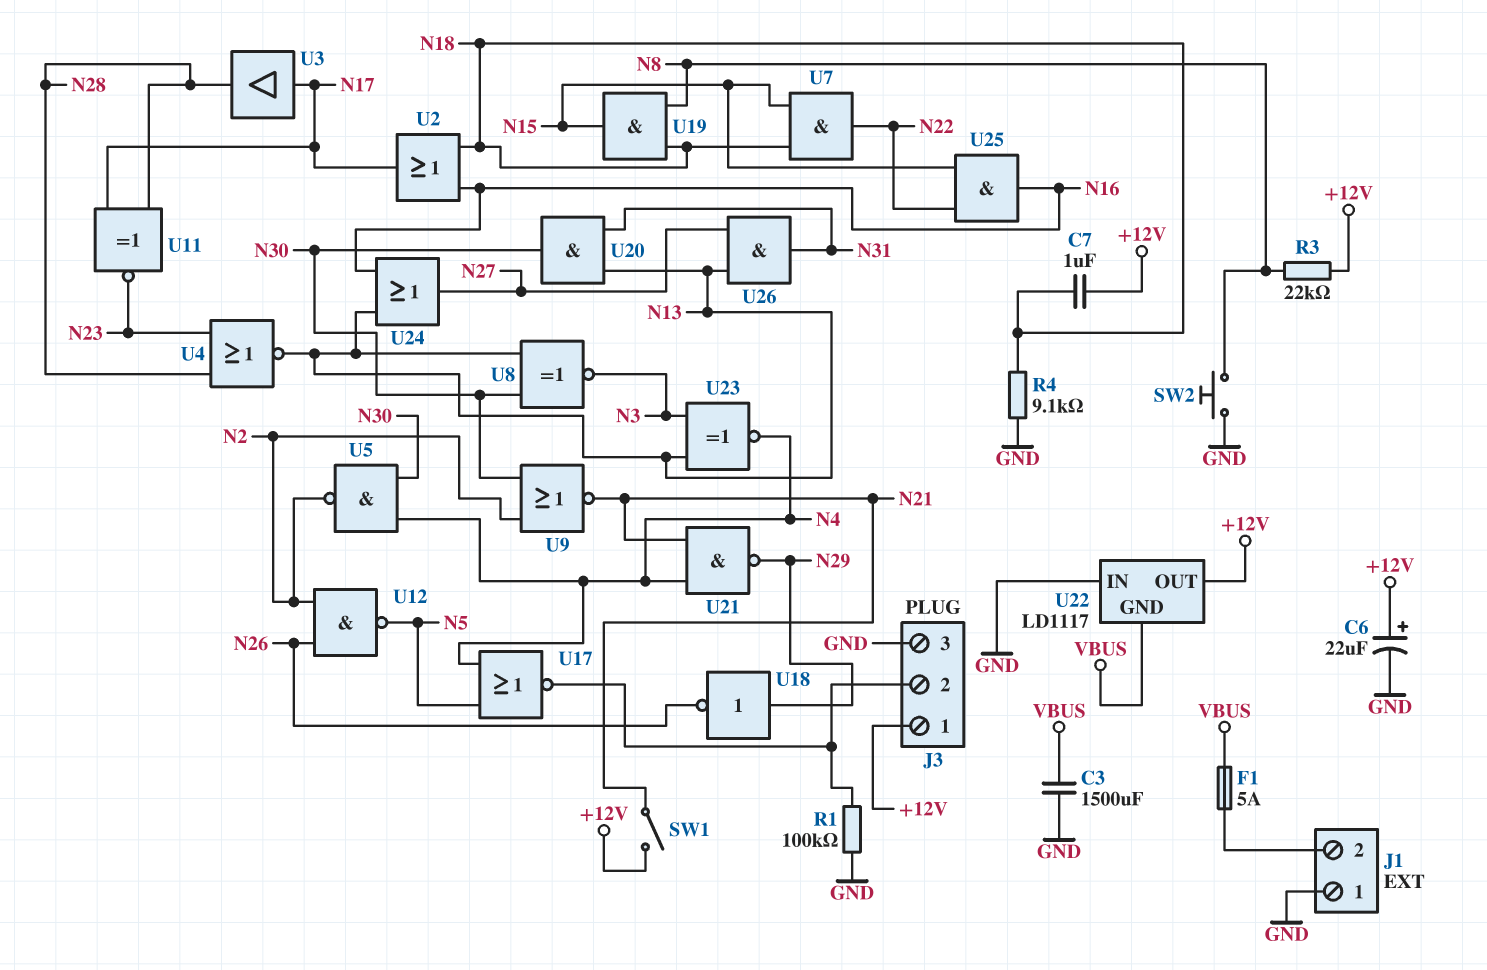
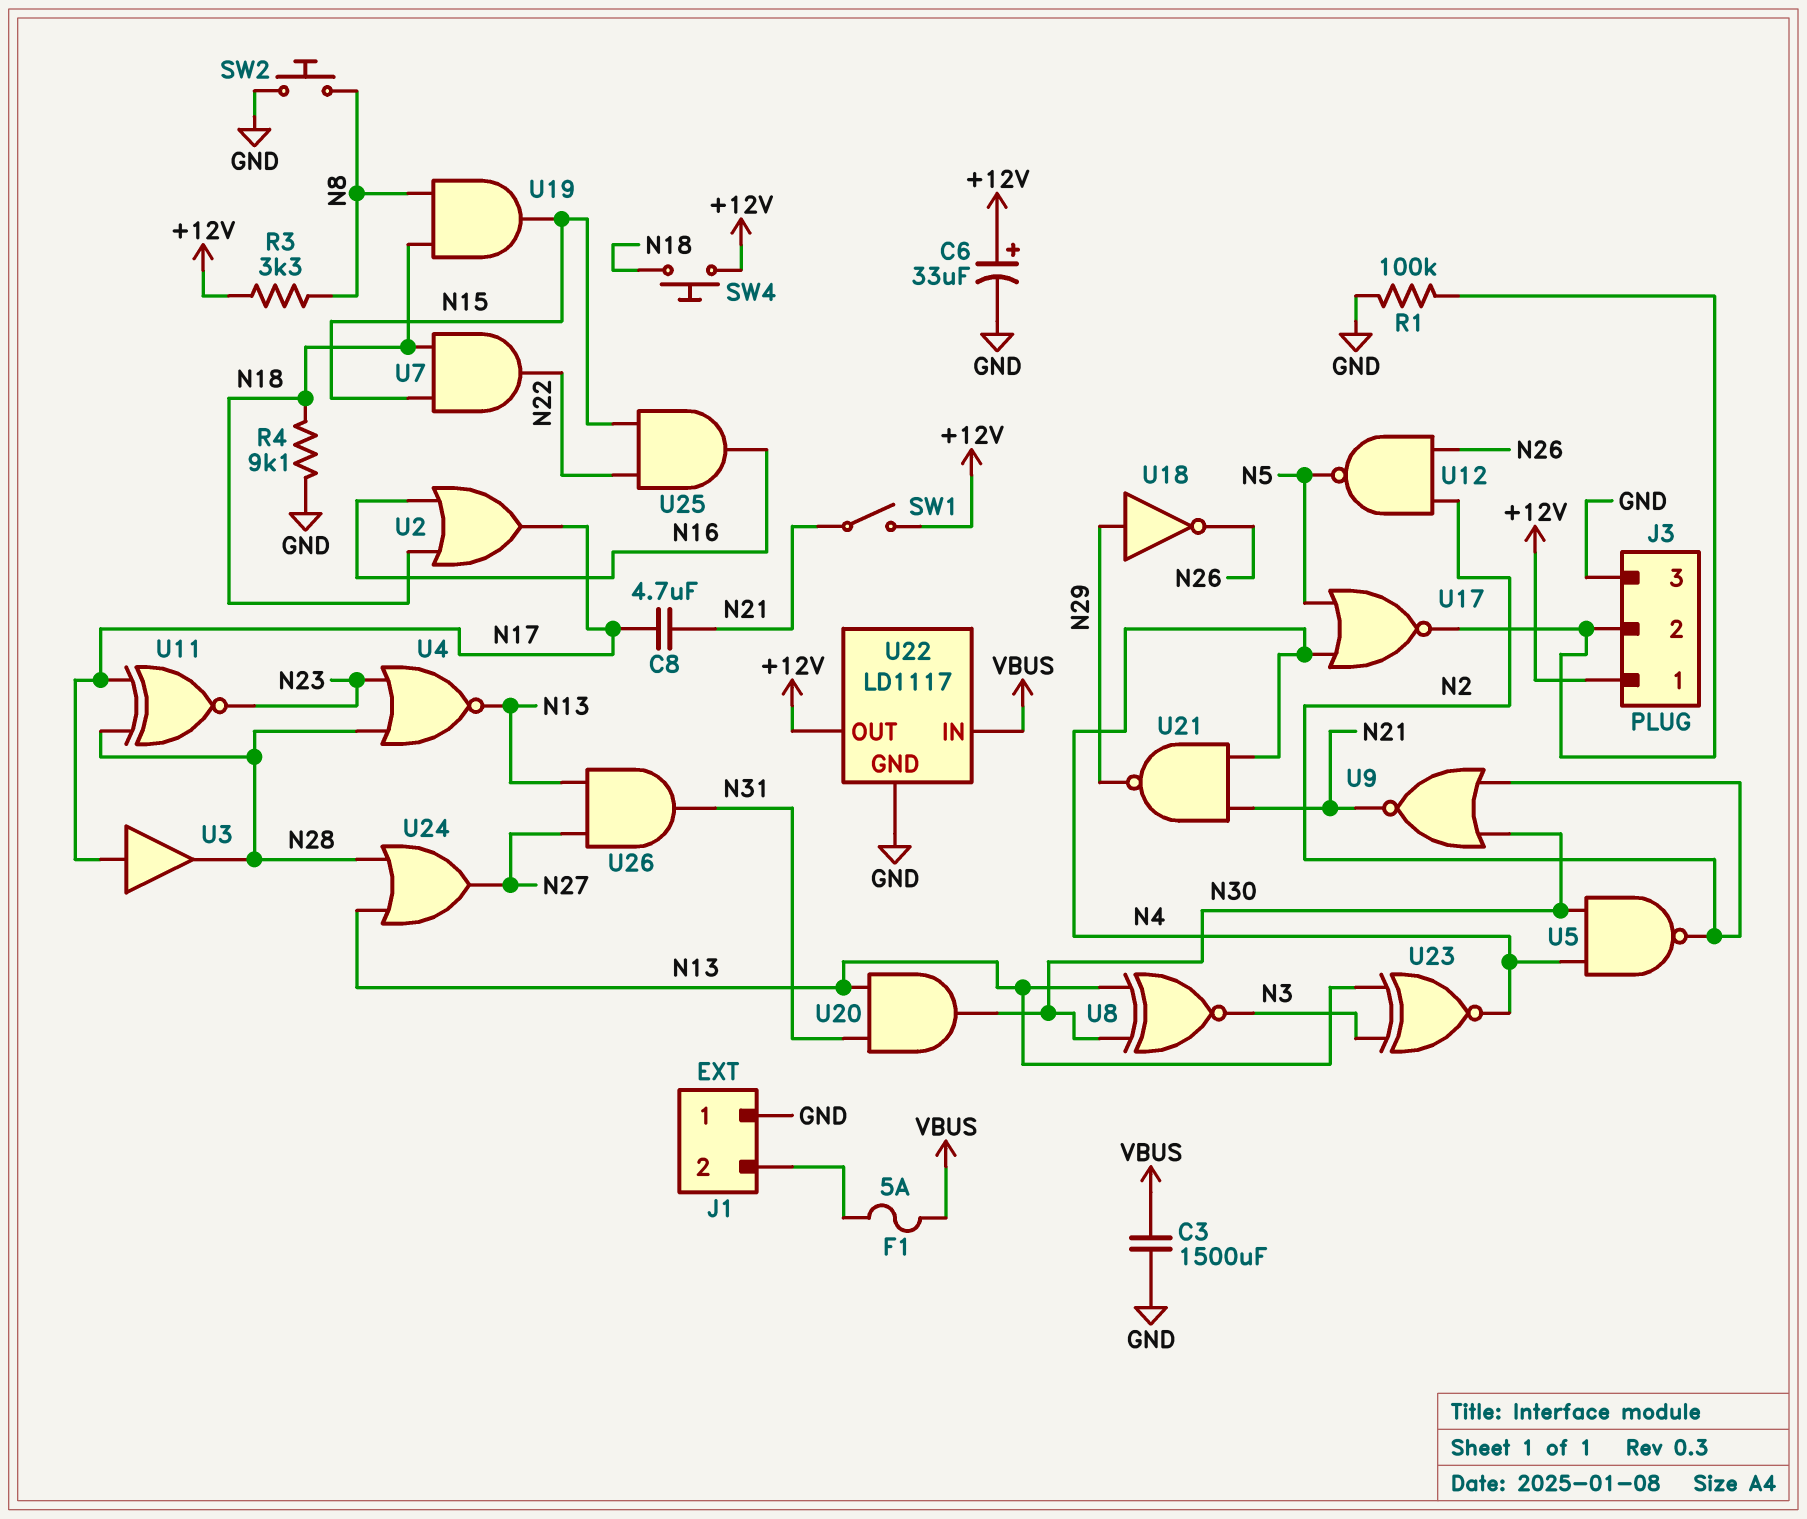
C6: 22uF (plus +12V, minus GND) -> 33uF (plus +12V, minus GND)
C7: 1uF (+12V, N18) -> none
C8: none -> 4.7uF (N17, N21)
R3: 22k (+12V, N8) -> 3.3k (+12V, N8)
SW4: none -> button (+12V, N18)
U22 pin GND: VBUS -> GND
U22 pin IN: GND -> VBUS
U24: OR (in N13, in N16, out N27) -> OR (in N13, in N28, out N27)

